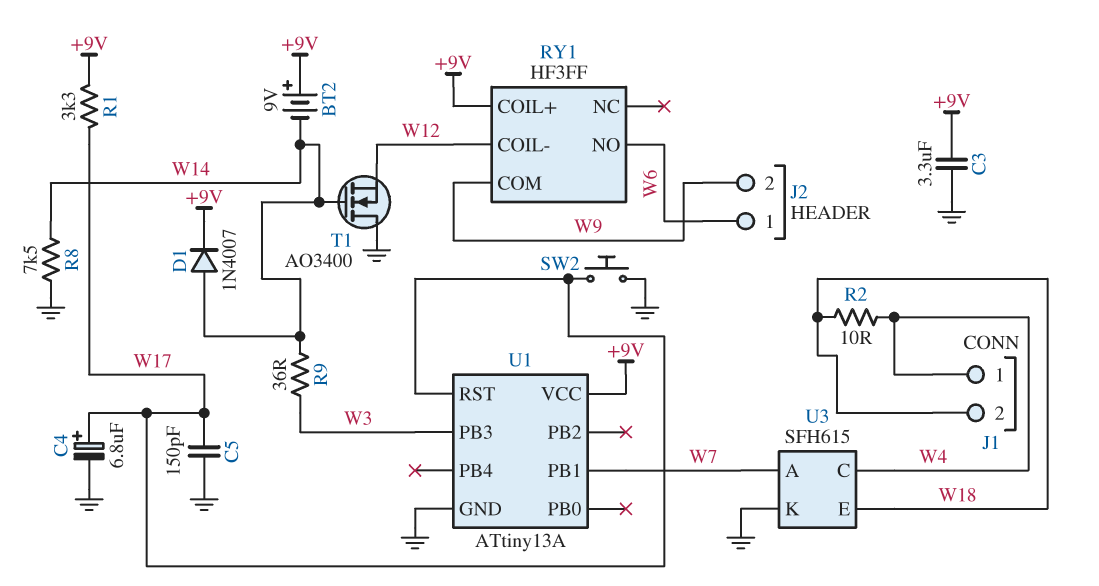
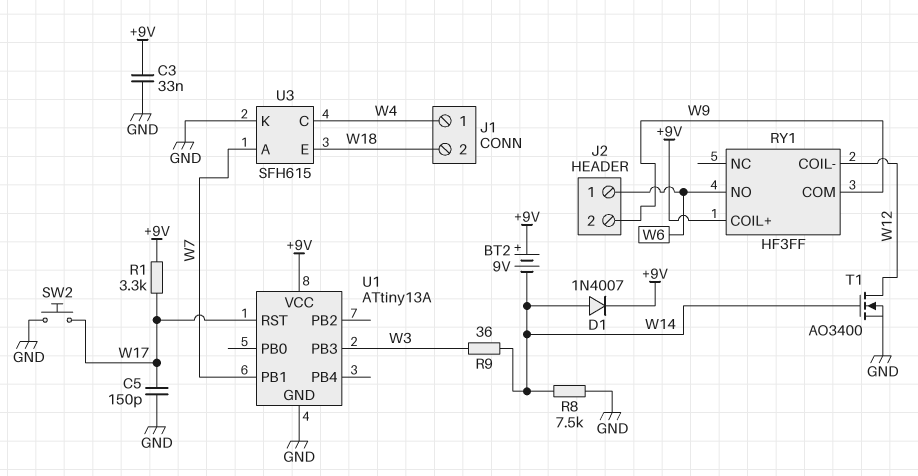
C3: 3.3uF (+9V, GND) -> 33nF (+9V, GND)
C4: 6.8uF (plus W17, minus GND) -> none
R2: 10 (W4, W18) -> none
T1: NMOS AO3400 (G W14, D GND, S W12) -> NMOS AO3400 (G W14, D W12, S GND)

